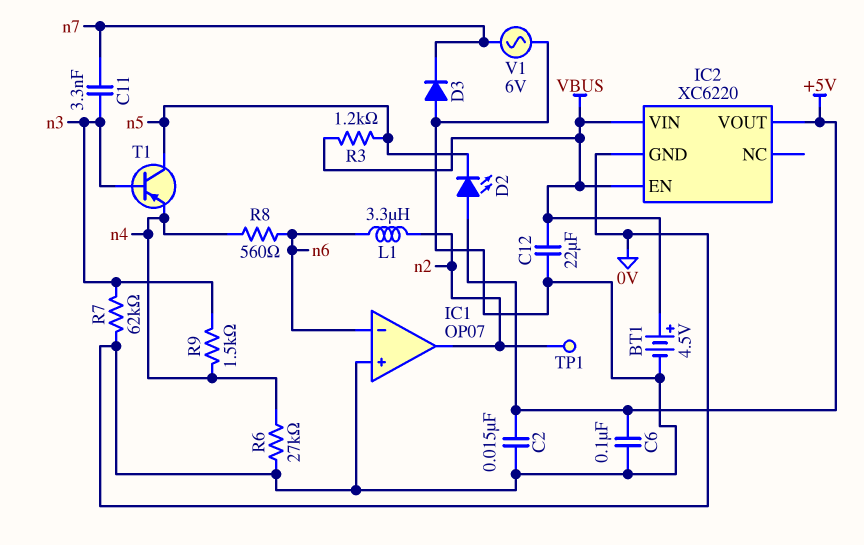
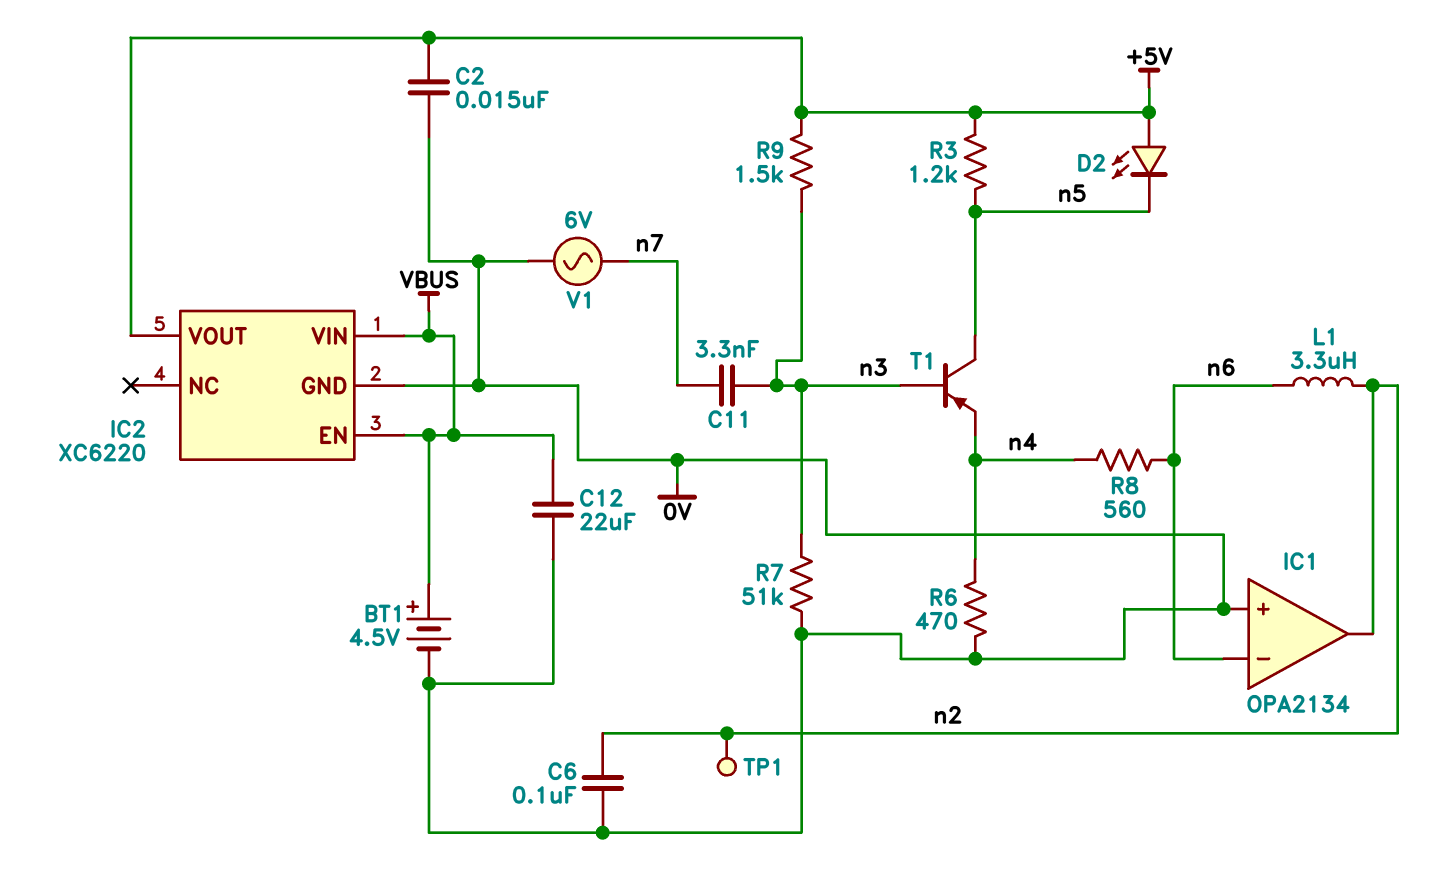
C6: 100nF (+5V, 0V) -> 100nF (0V, n2)
D3: diode (A 0V, K n7) -> none
IC1: OP07 -> OPA2134
R3: 1.2k (VBUS, n5) -> 1.2k (+5V, n5)
R6: 27k (0V, n4) -> 470 (0V, n4)
R7: 62k (0V, n3) -> 51k (0V, n3)
R9: 1.5k (n3, n4) -> 1.5k (+5V, n3)

